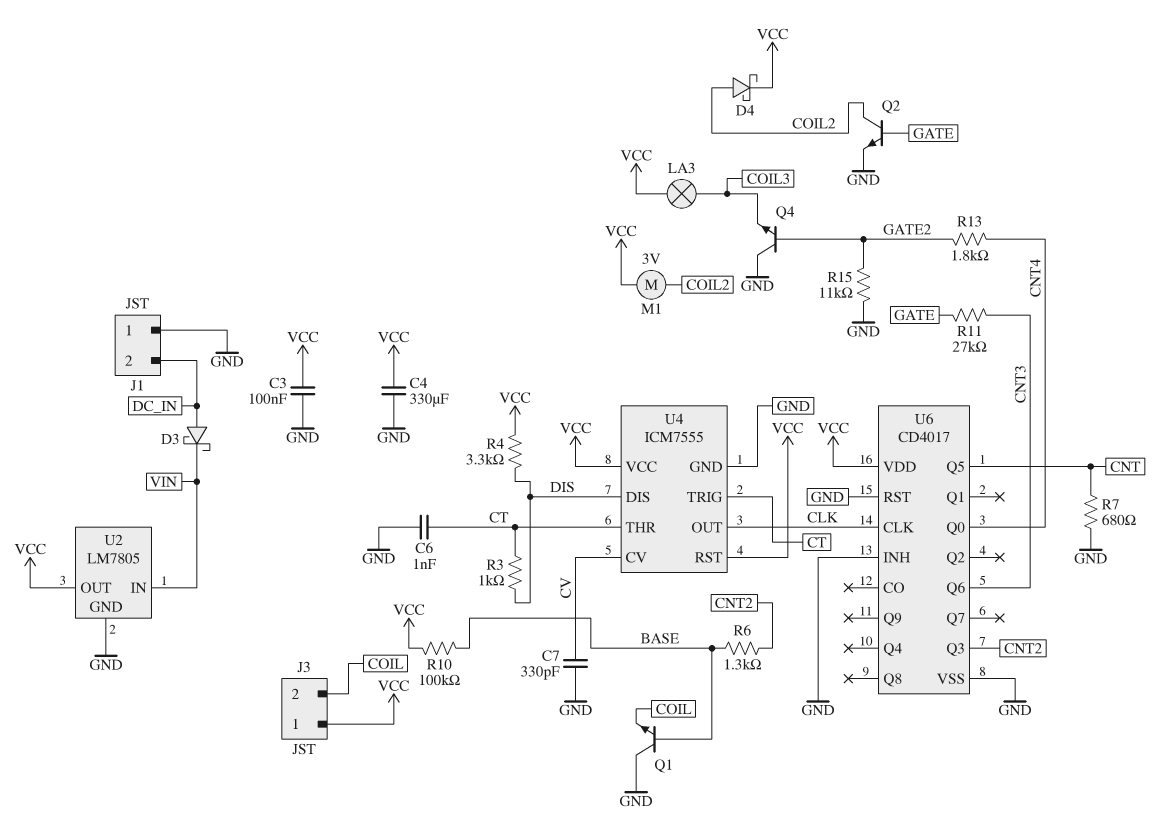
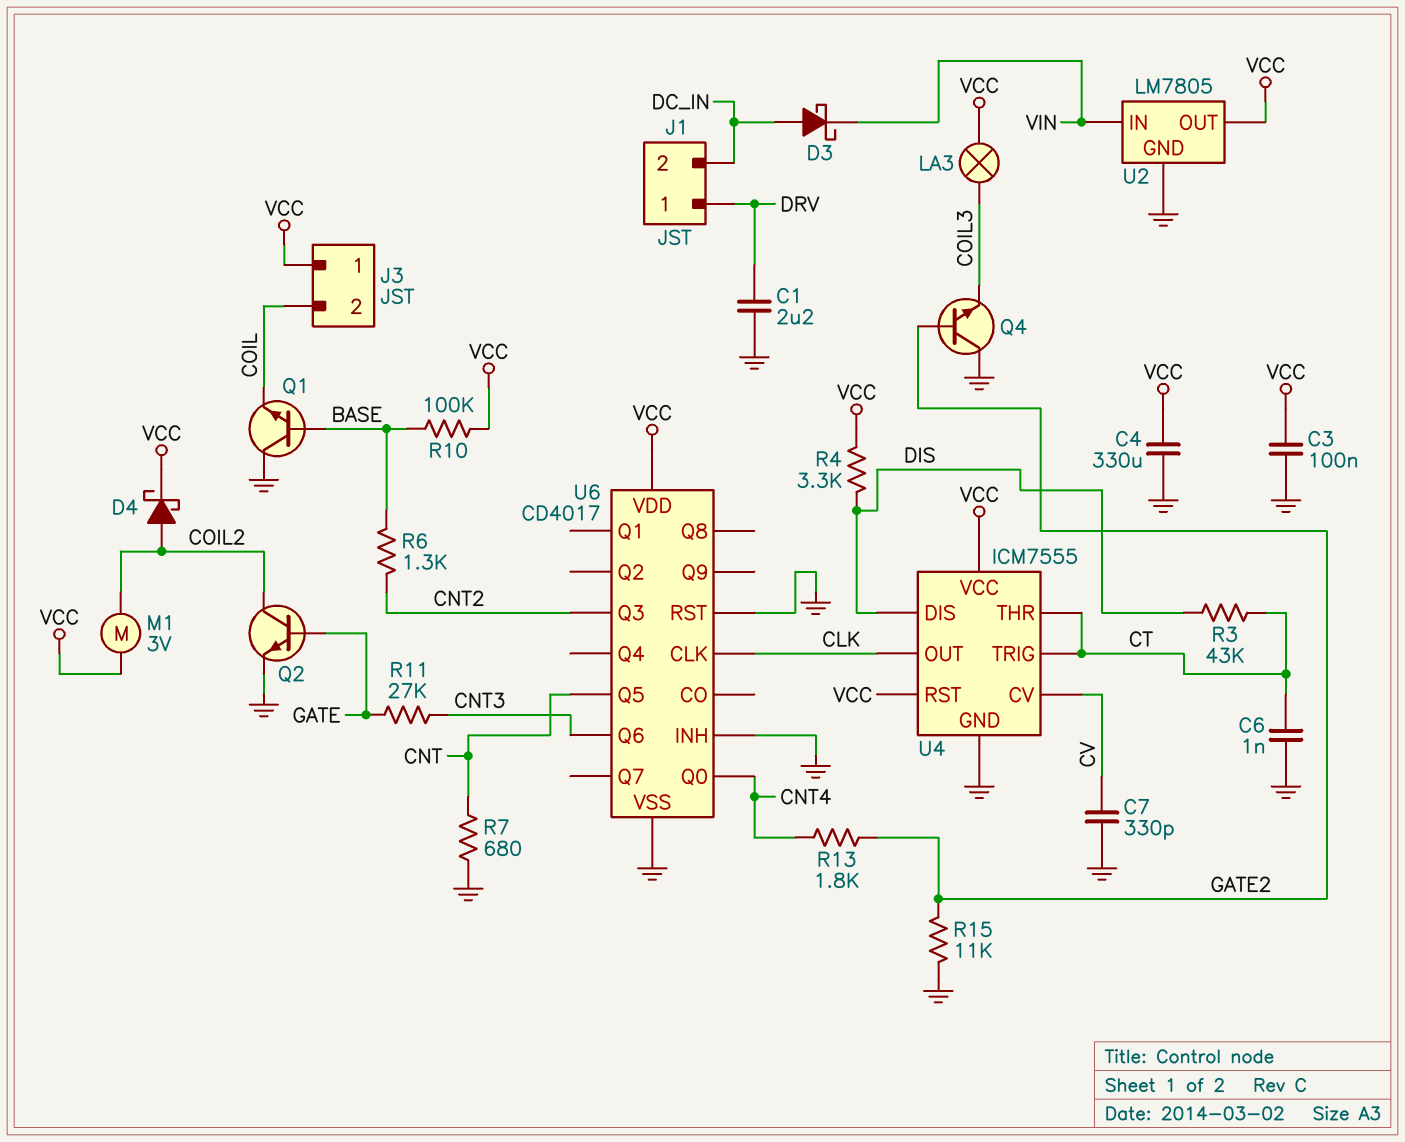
C1: none -> 2.2uF (DRV, GND)
J1 pin 1: GND -> DRV
R3: 1k (CT, DIS) -> 43k (CT, DIS)

